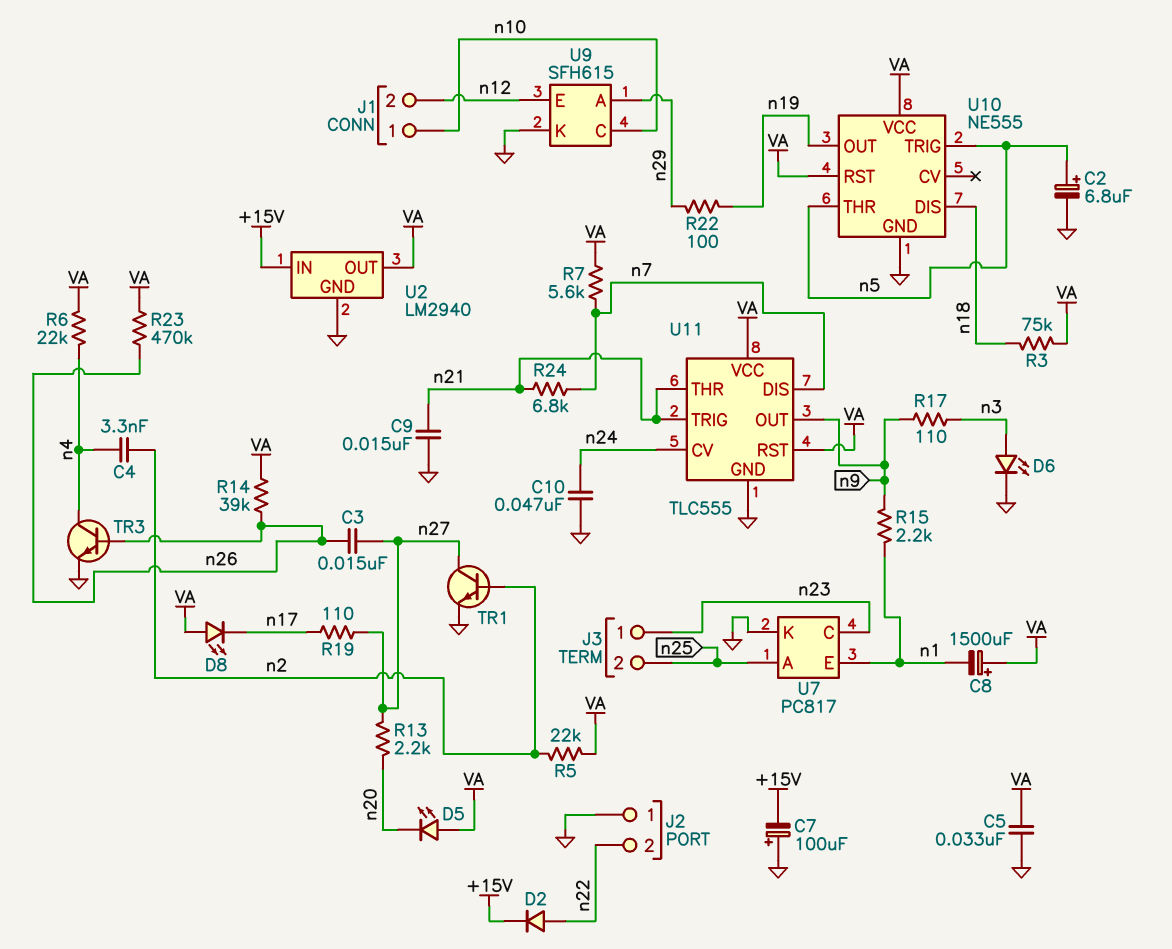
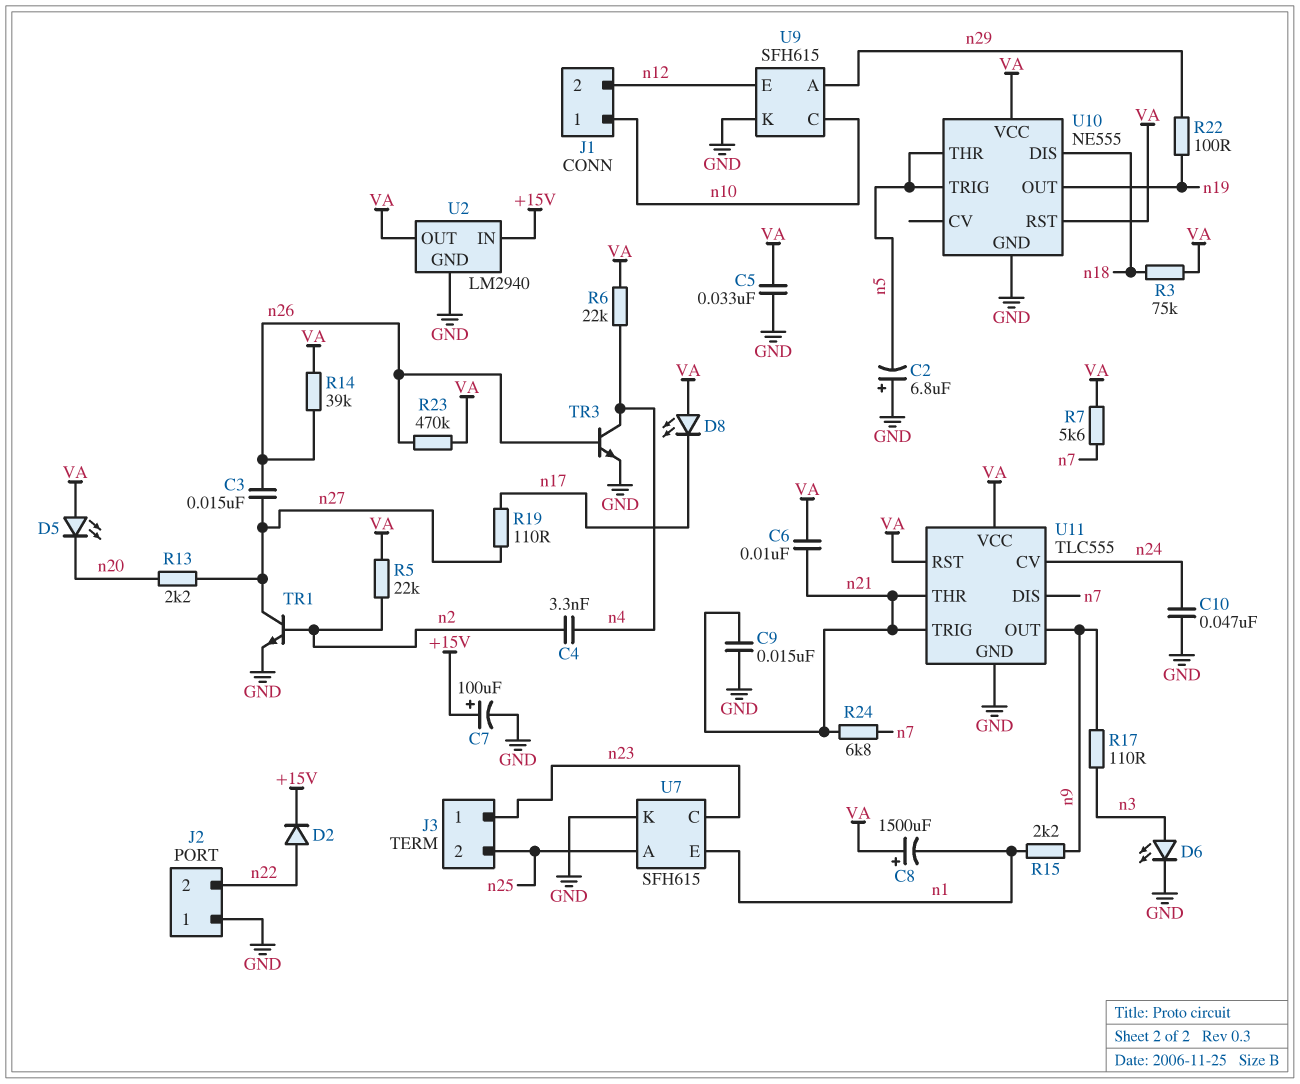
C2: 6.8uF (plus n5, minus GND) -> 6.8uF (plus GND, minus n5)
C6: none -> 10nF (VA, n21)
C7: 100uF (plus GND, minus +15V) -> 100uF (plus +15V, minus GND)
U7: PC817 -> SFH615

